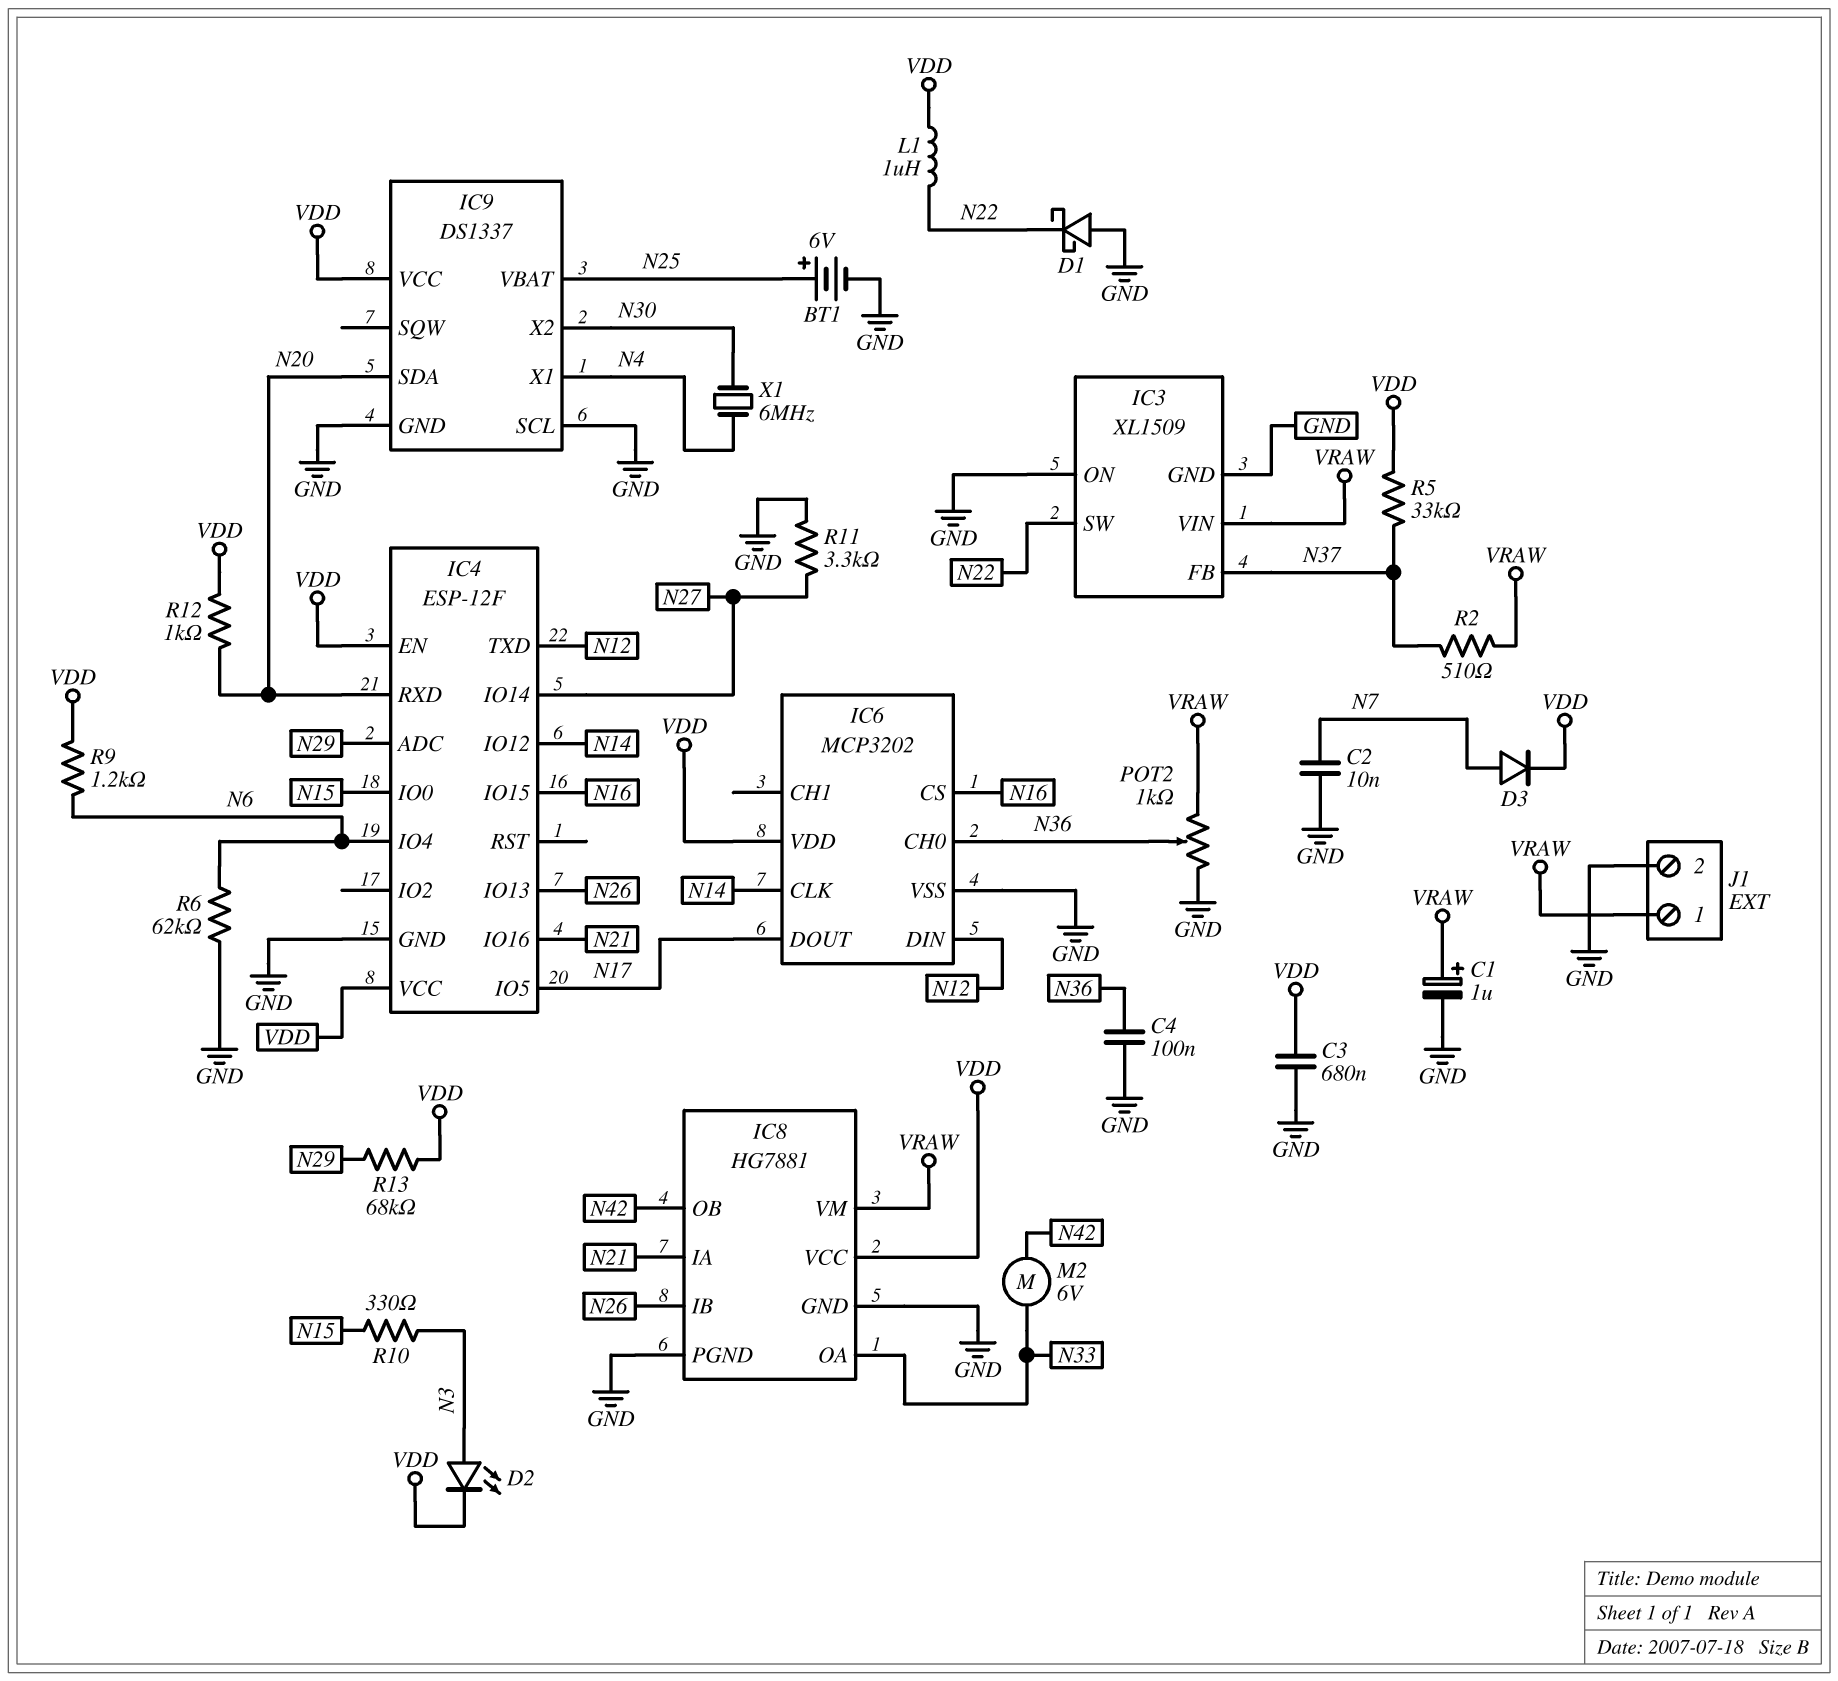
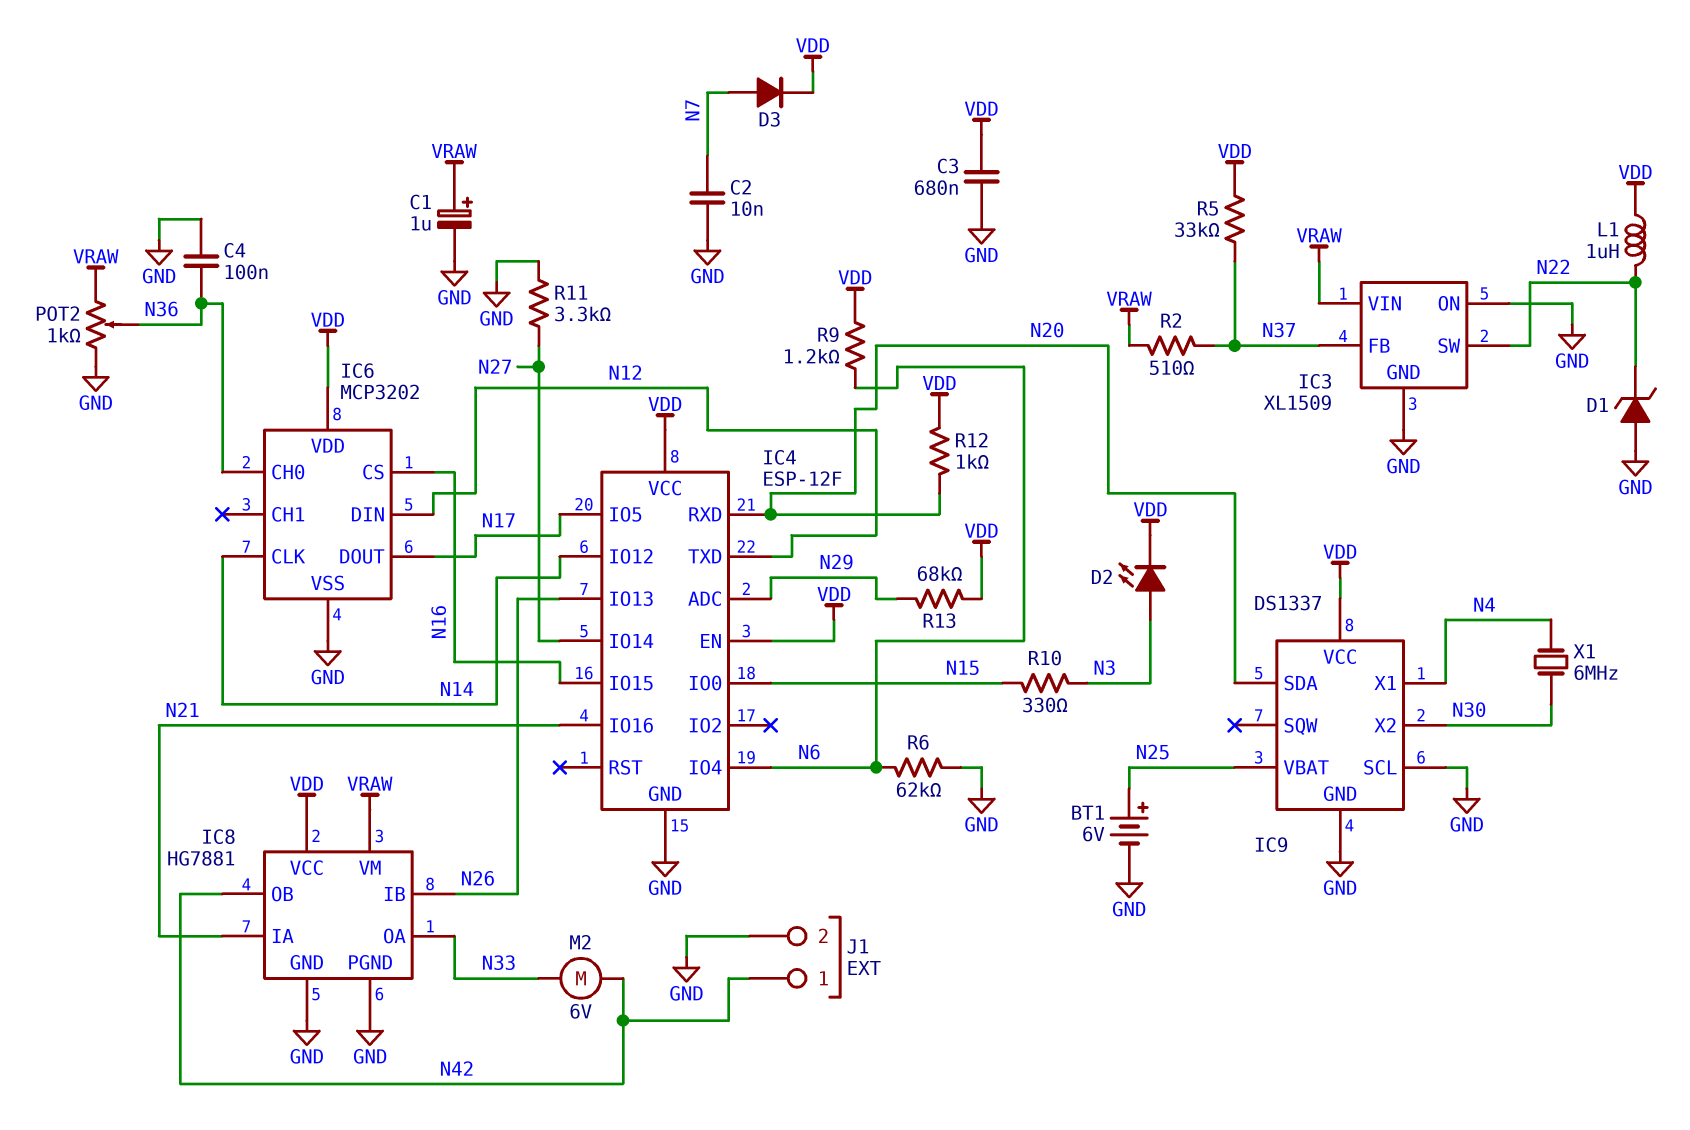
D1: schottky (A GND, K N22) -> zener (A GND, K N22)
J1 pin 1: VRAW -> N42

